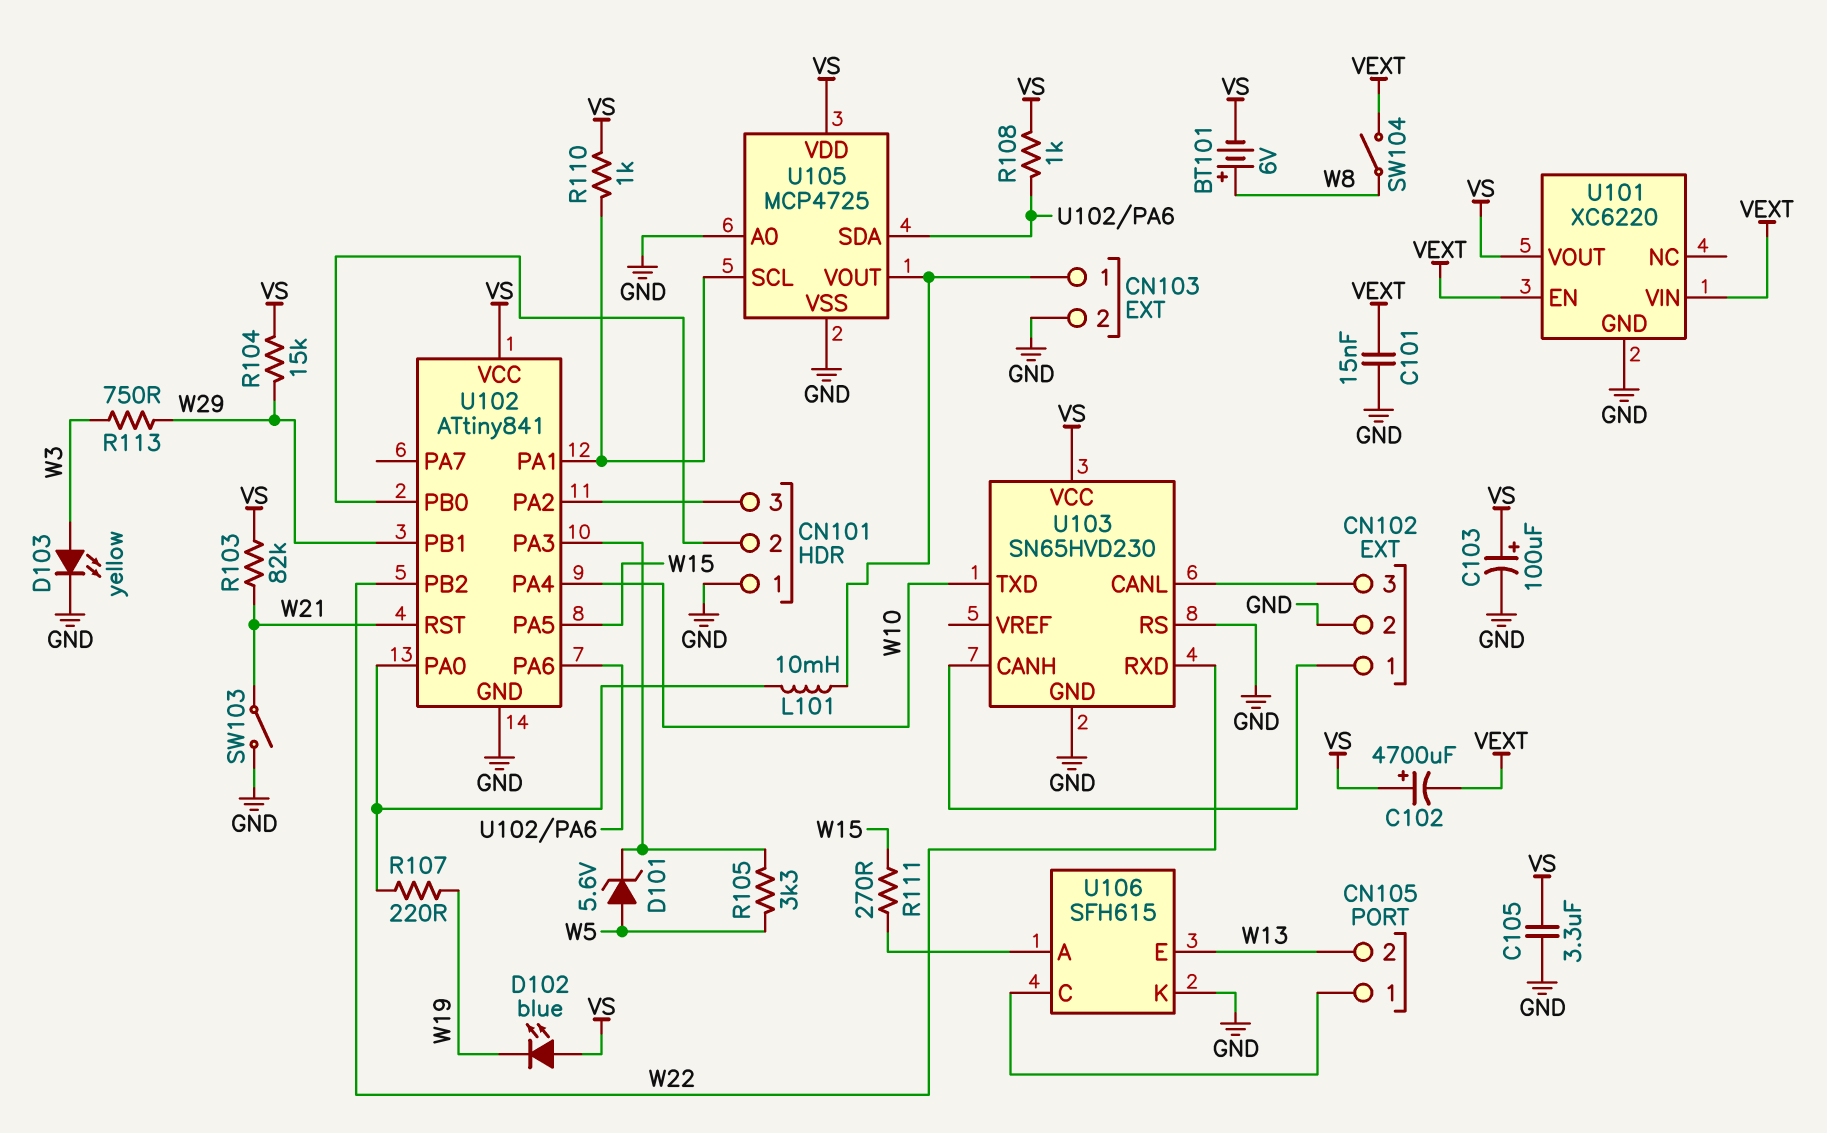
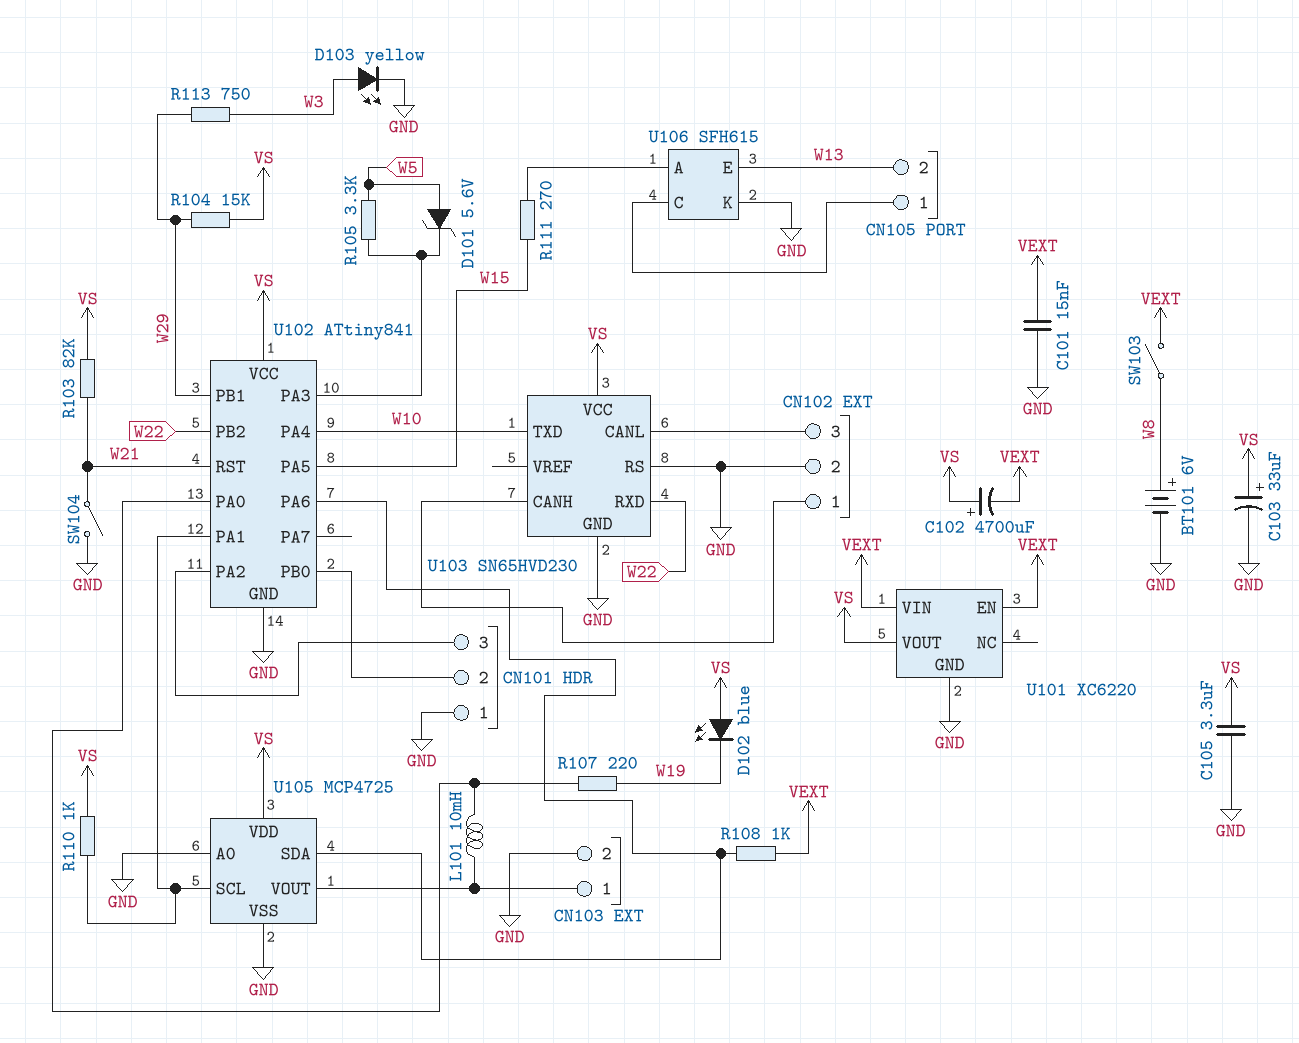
BT101: 6V (plus W8, minus VS) -> 6V (plus W8, minus GND)
C103: 100uF (plus VS, minus GND) -> 33uF (plus VS, minus GND)
R108: 1k (U102/PA6, VS) -> 1k (U102/PA6, VEXT)
SW103: switch (GND, W21) -> switch (VEXT, W8)
SW104: switch (VEXT, W8) -> switch (GND, W21)

